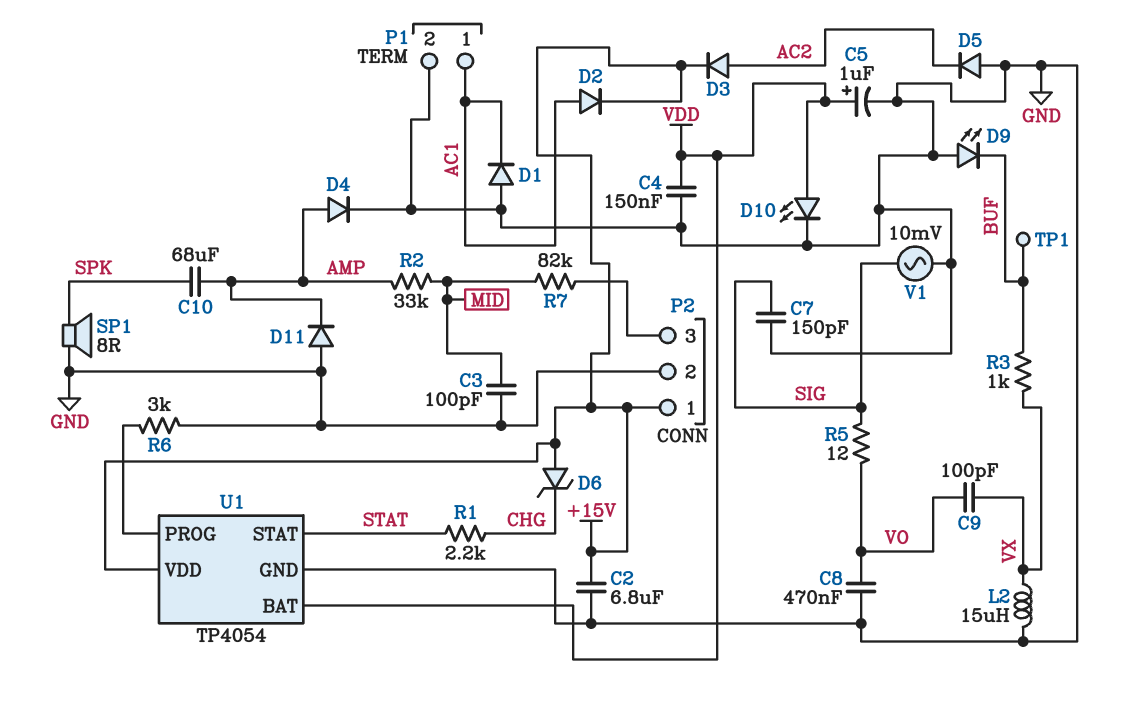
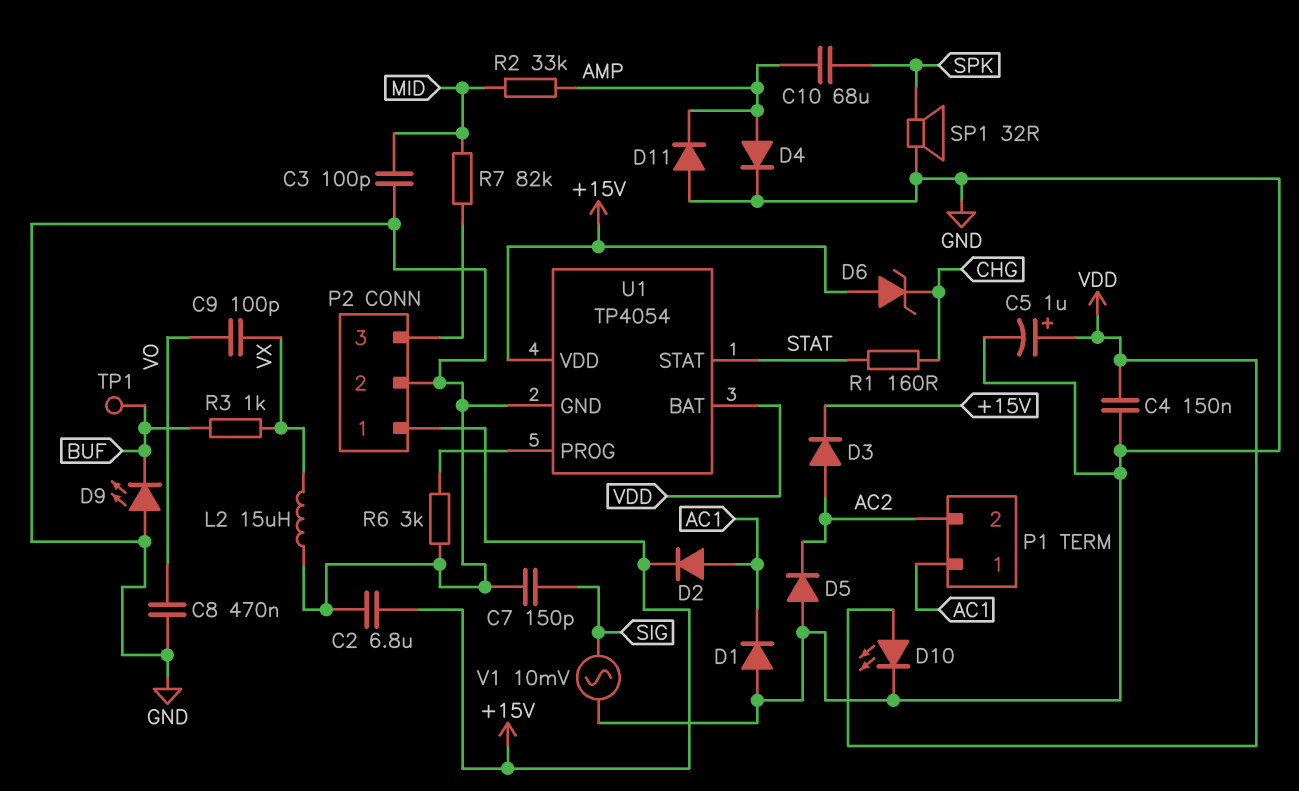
P1 pin 2: GND -> AC2
R1: 2.2k (CHG, STAT) -> 160 (CHG, STAT)
R5: 12 (SIG, VO) -> none
SP1: speaker 8R (GND, SPK) -> speaker 32R (GND, SPK)

